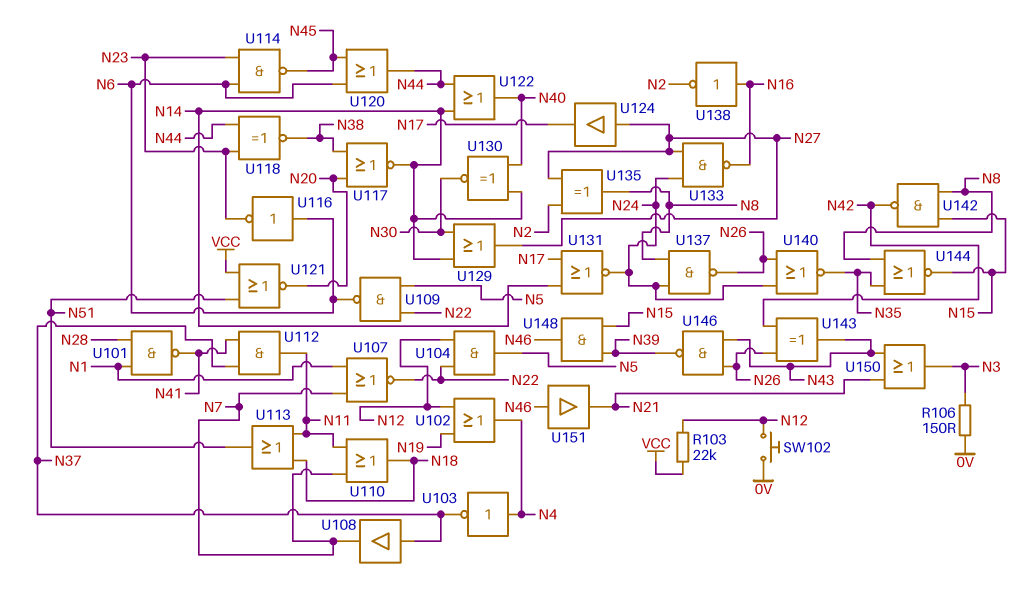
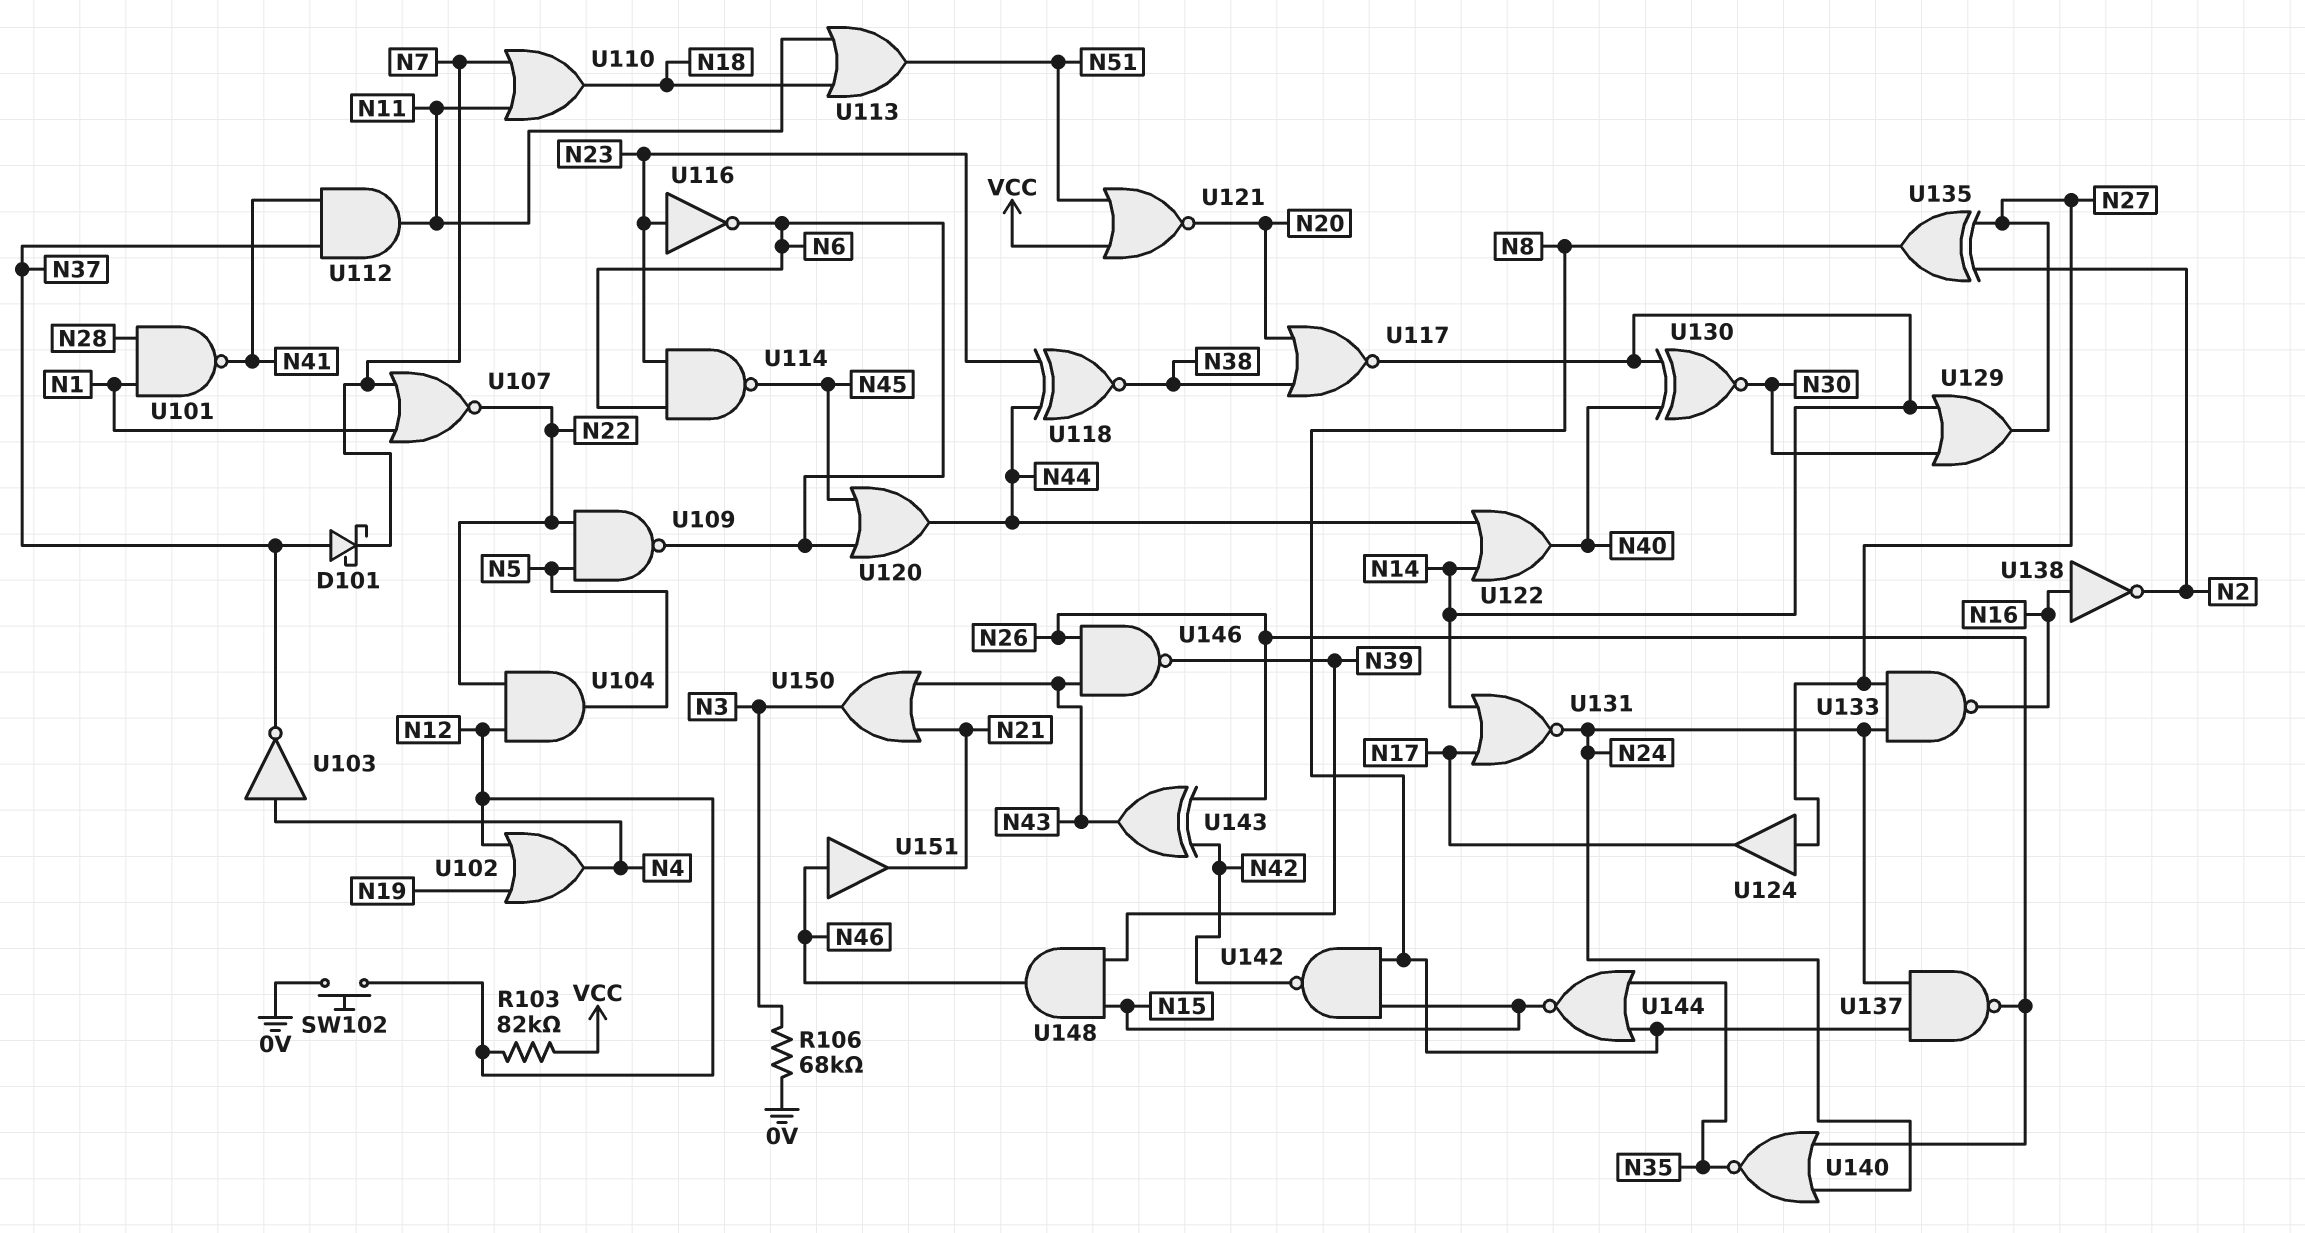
D101: none -> schottky (A N37, K N7)
R103: 22k (N12, VCC) -> 82k (N12, VCC)
R106: 150 (0V, N3) -> 68k (0V, N3)
U108: buffer (in N37, out N7) -> none
U116: NOT (in N6, out N23) -> NOT (in N23, out N6)

